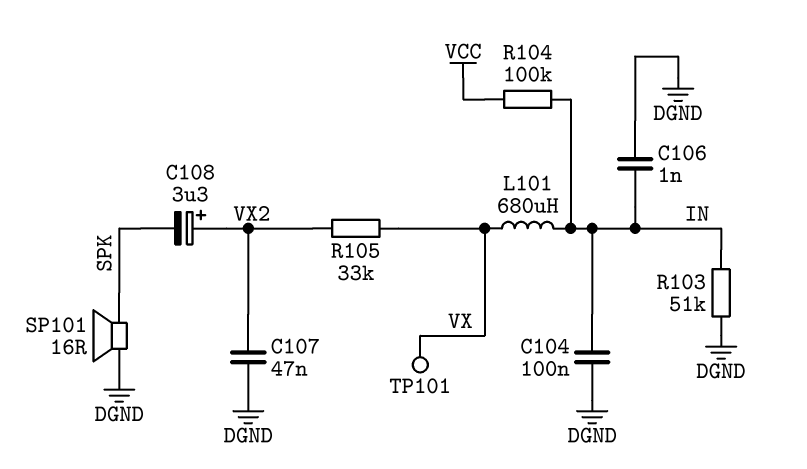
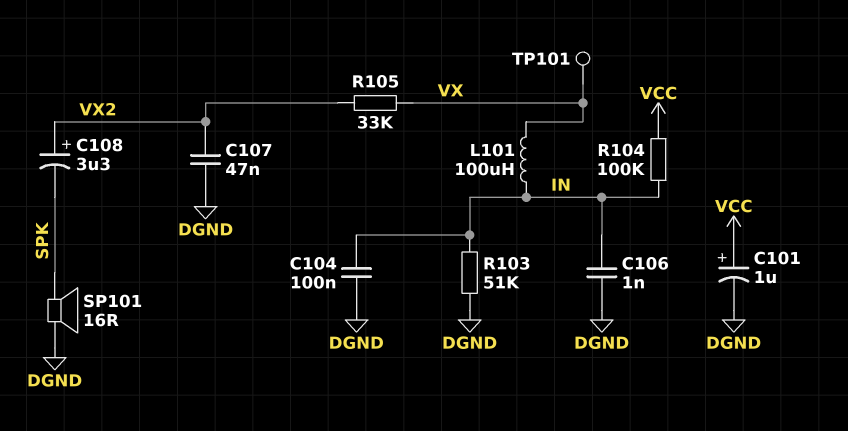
C101: none -> 1uF (plus VCC, minus DGND)
L101: 680uH (IN, VX) -> 100uH (IN, VX)

